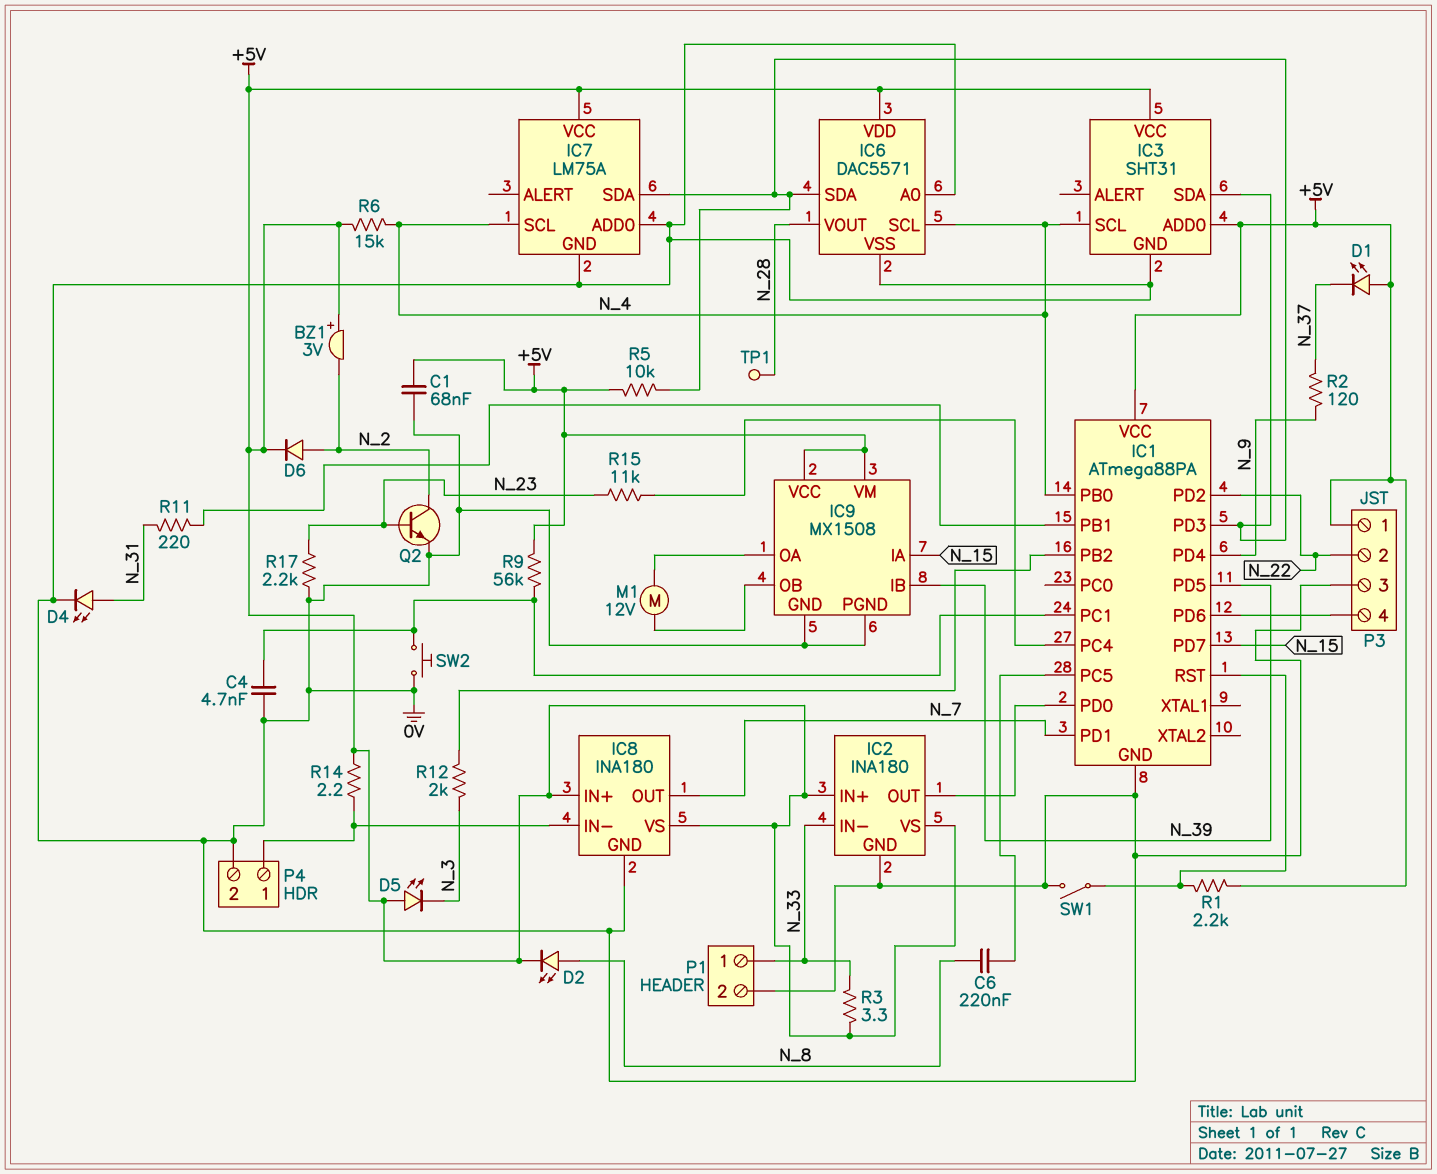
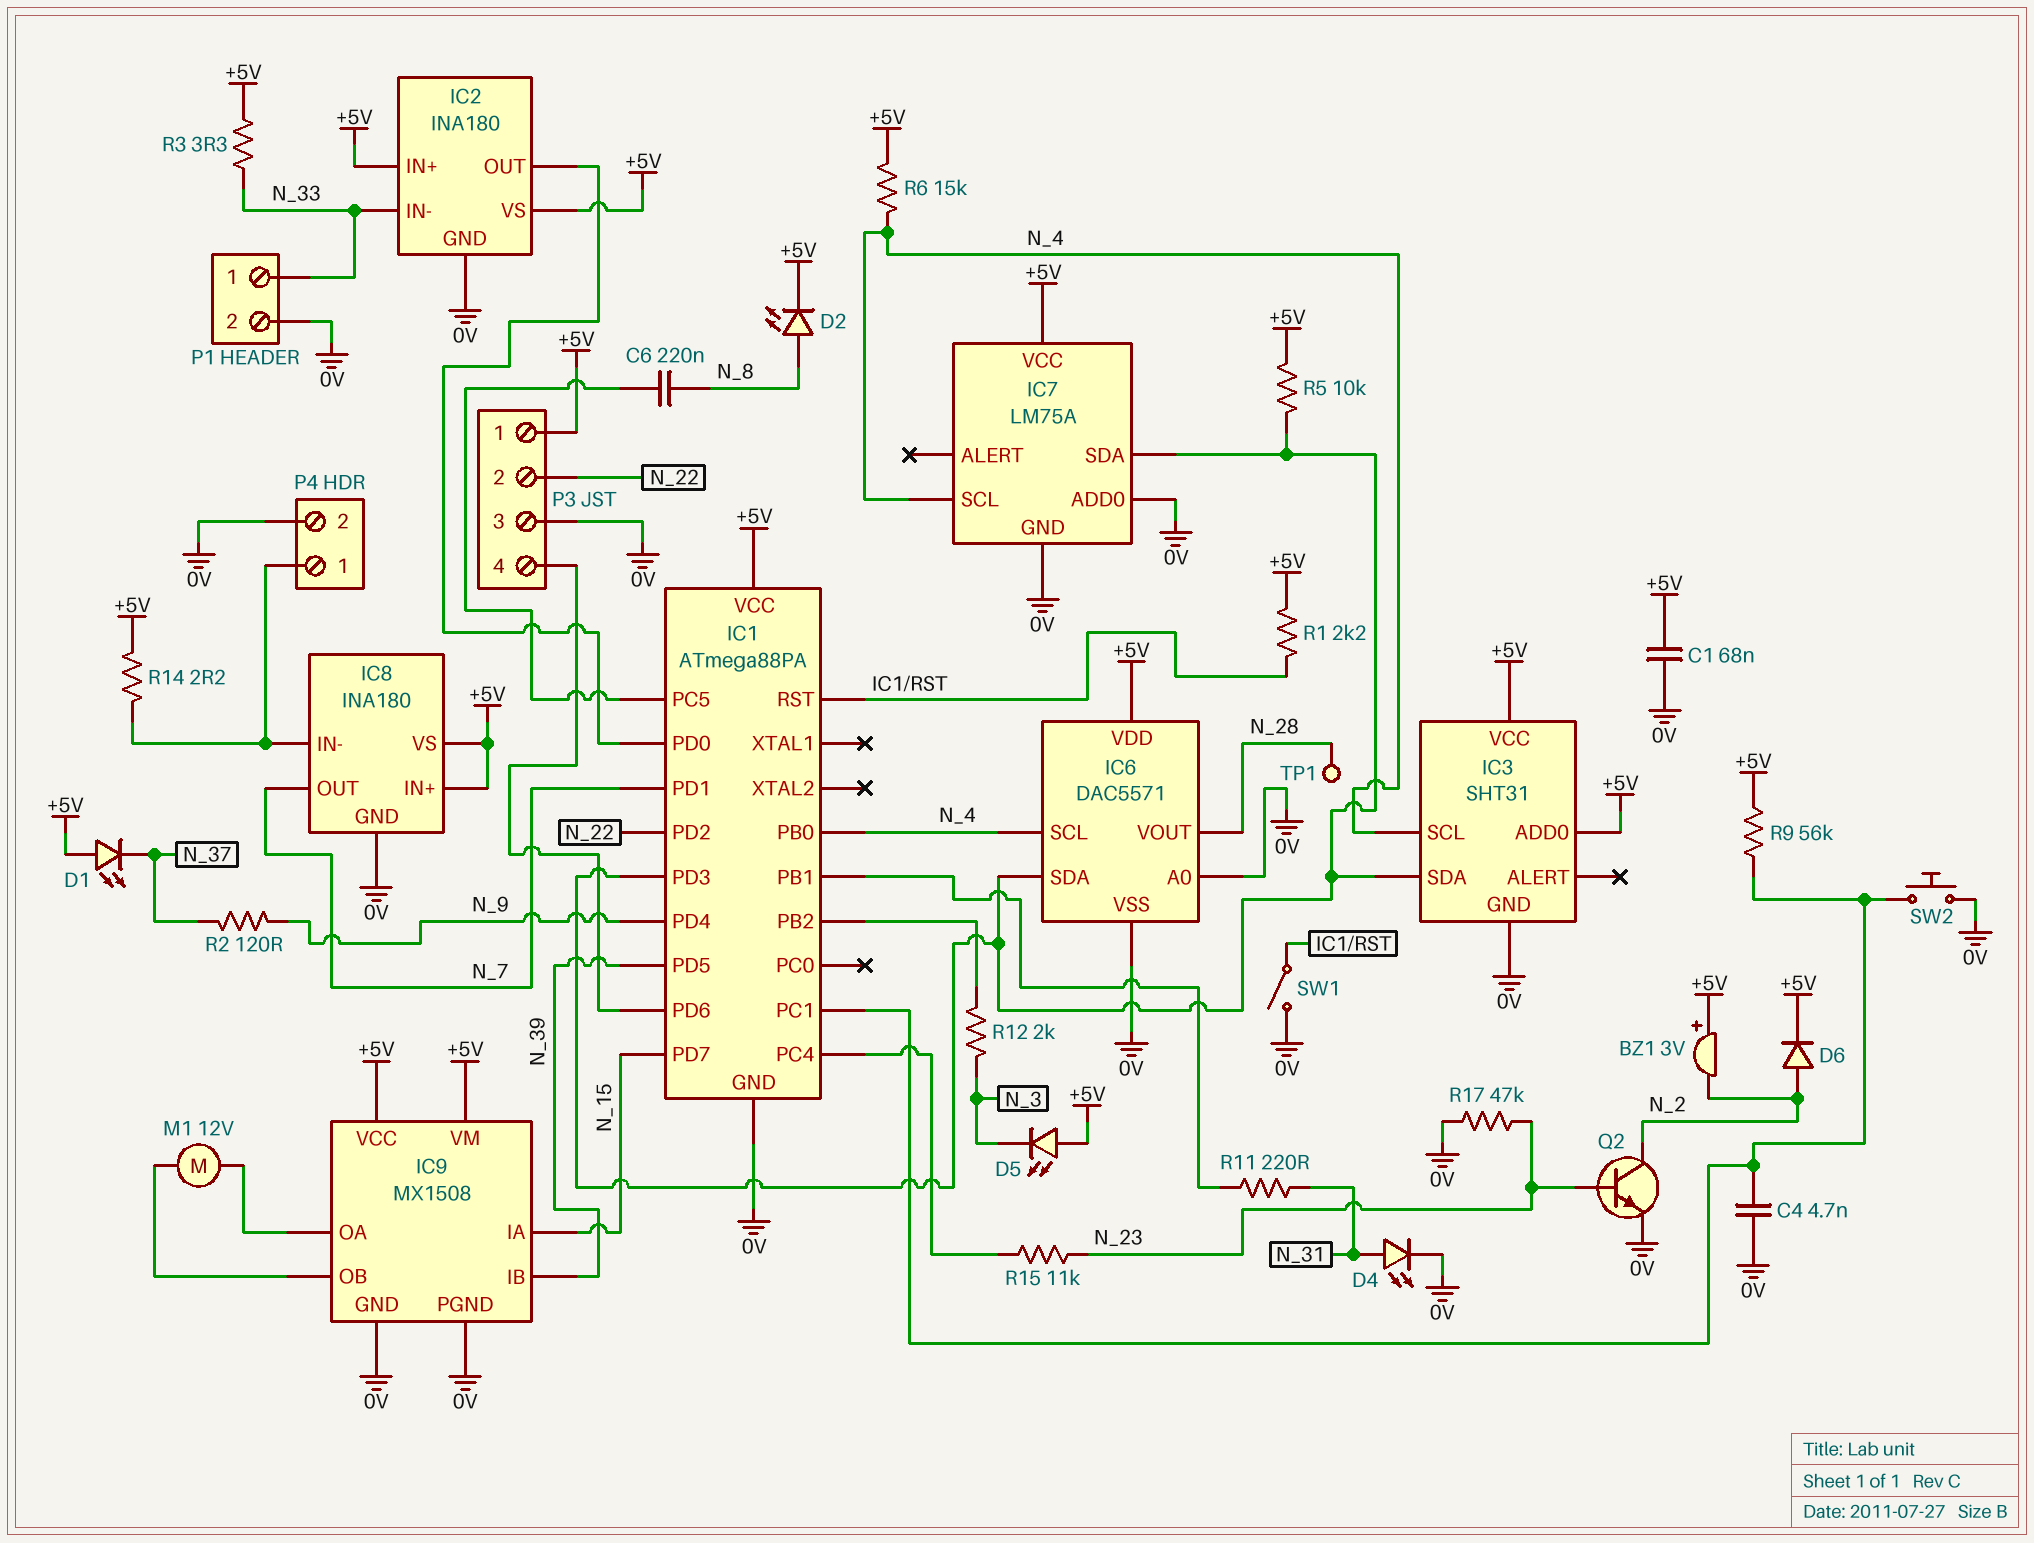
R17: 2.2k (0V, N_23) -> 47k (0V, N_23)

